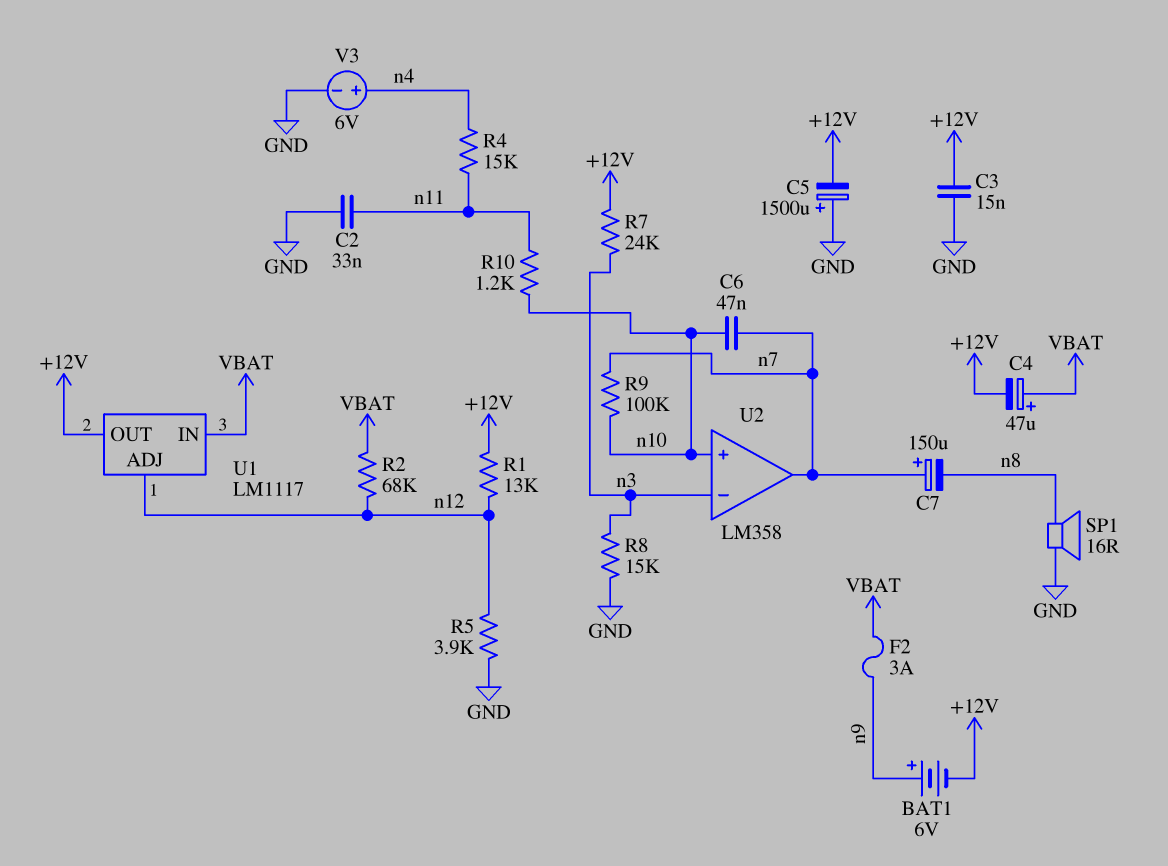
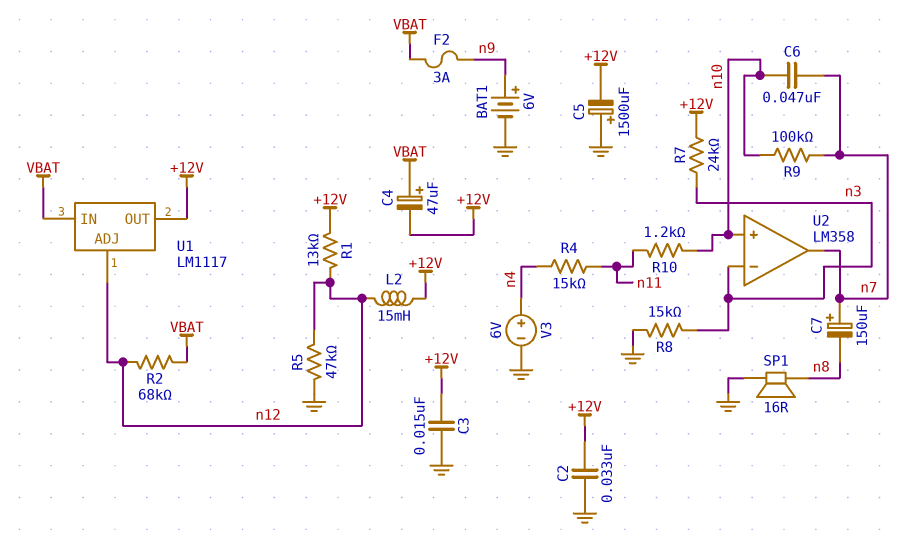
BAT1: 6V (plus n9, minus +12V) -> 6V (plus n9, minus GND)
C2: 33nF (GND, n11) -> 33nF (+12V, GND)
L2: none -> 15mH (+12V, n12)
R5: 3.9k (GND, n12) -> 47k (GND, n12)

